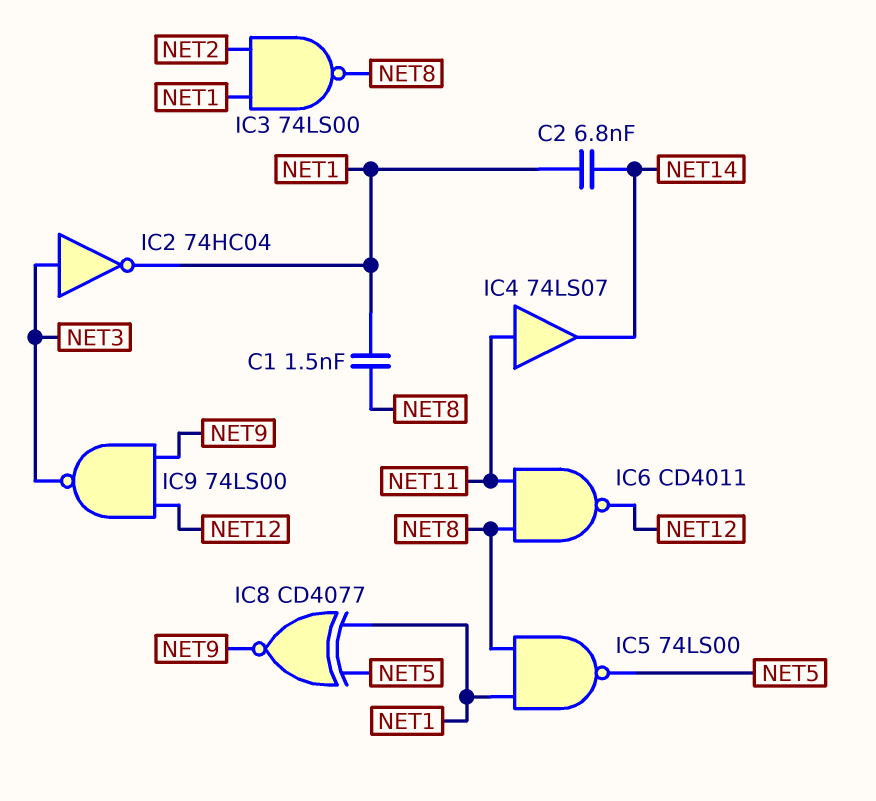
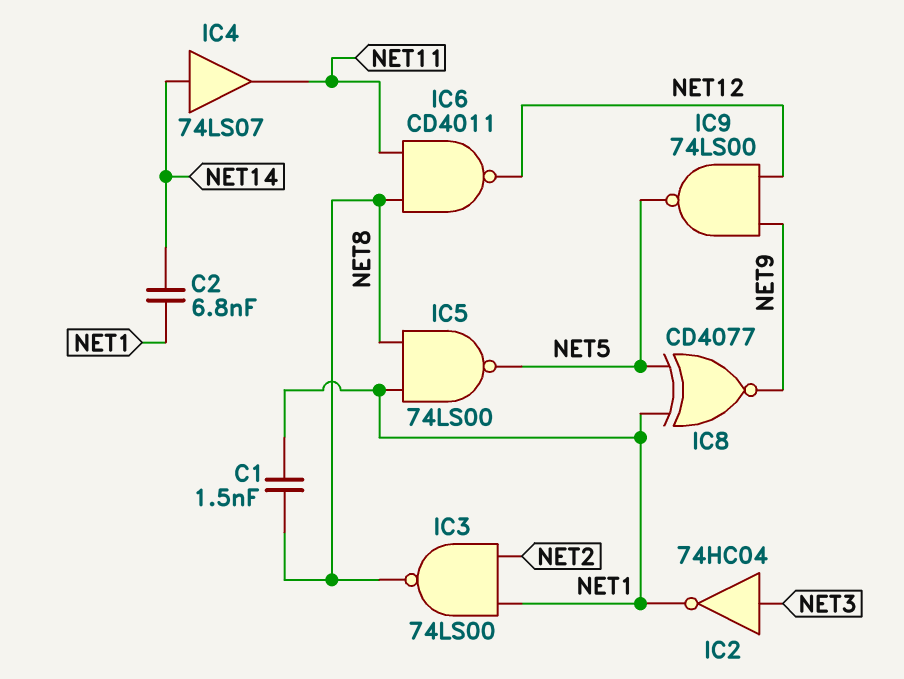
IC4: buffer 74LS07 (in NET11, out NET14) -> buffer 74LS07 (in NET14, out NET11)
IC9: NAND 74LS00 (in NET9, in NET12, out NET3) -> NAND 74LS00 (in NET9, in NET12, out NET5)

